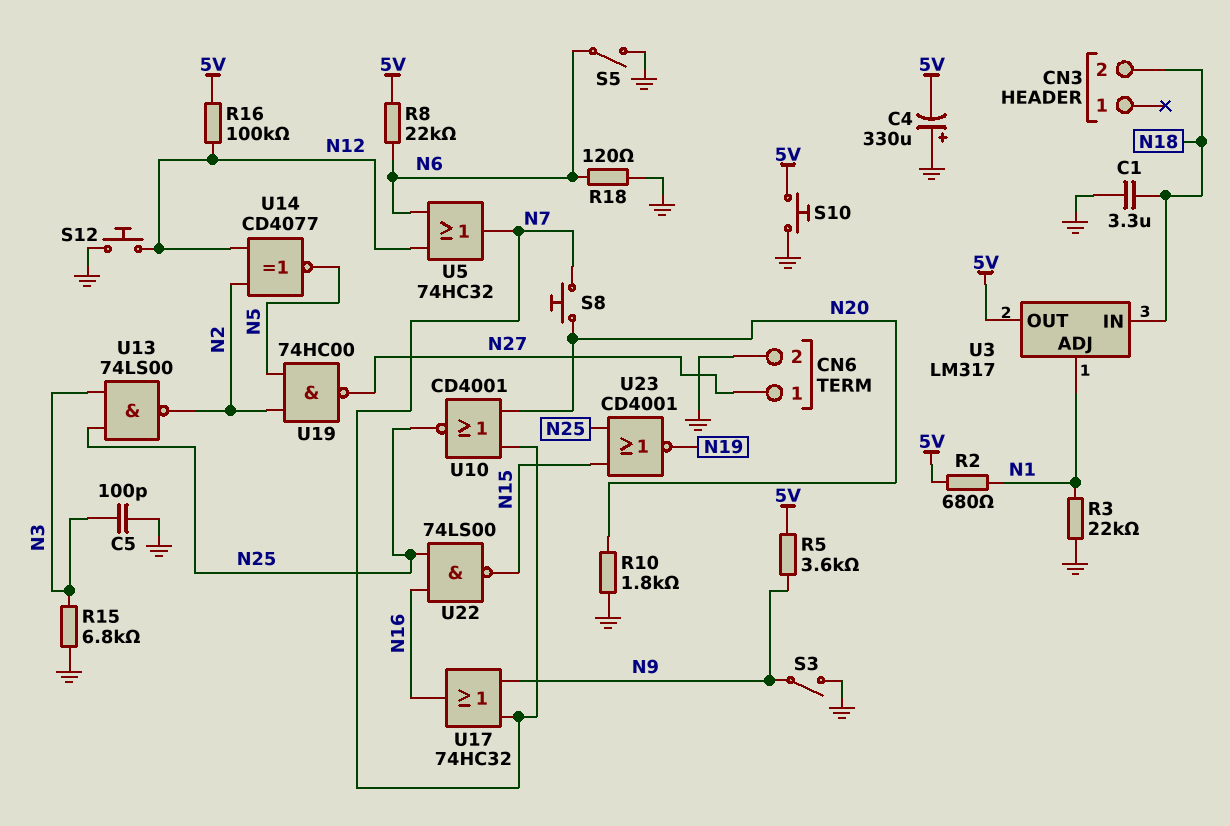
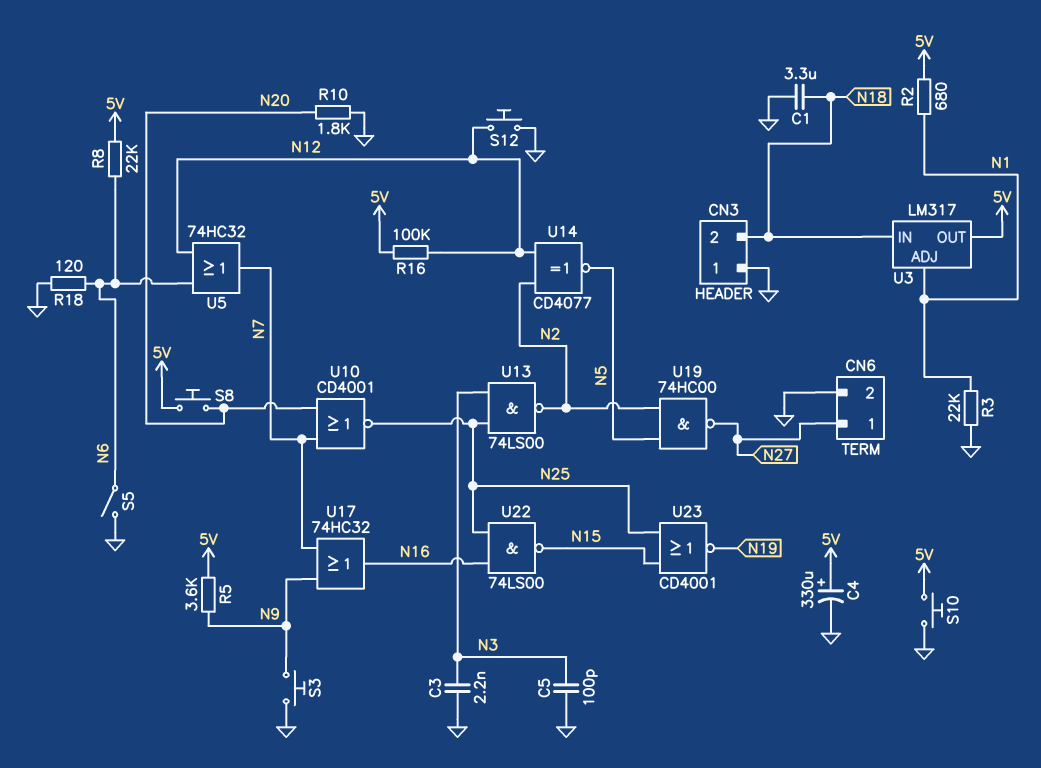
C3: none -> 2.2nF (GND, N3)
C4: 330uF (plus GND, minus 5V) -> 330uF (plus 5V, minus GND)
CN3 pin 1: none -> GND
R15: 6.8k (GND, N3) -> none
S3: switch (GND, N9) -> button (GND, N9)
S8: button (N7, N20) -> button (5V, N20)

